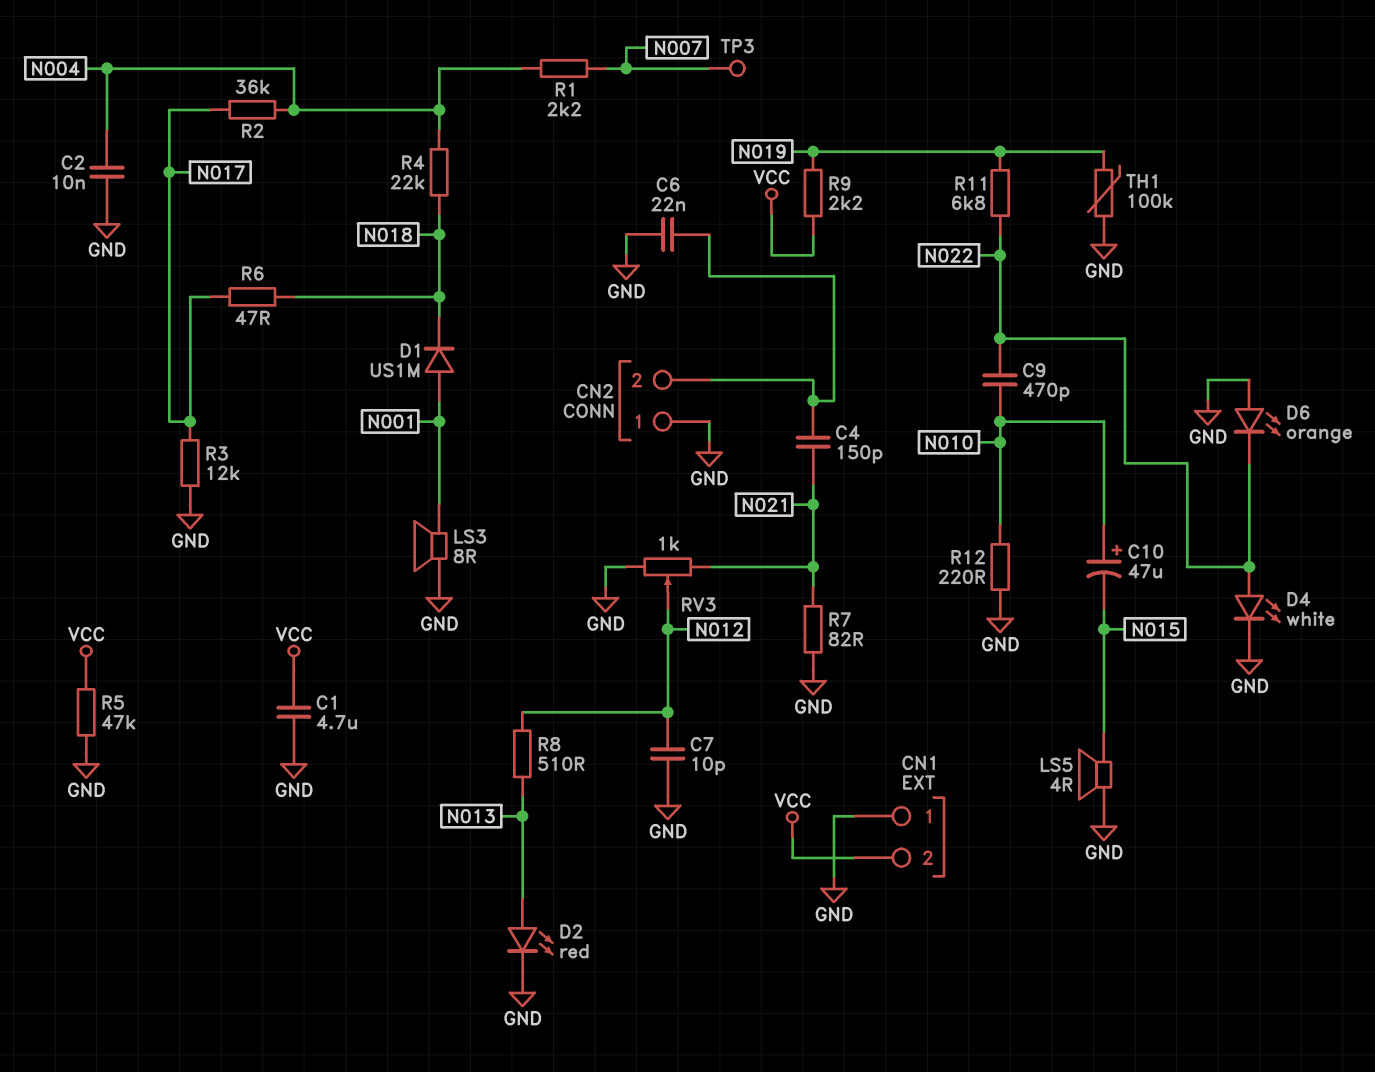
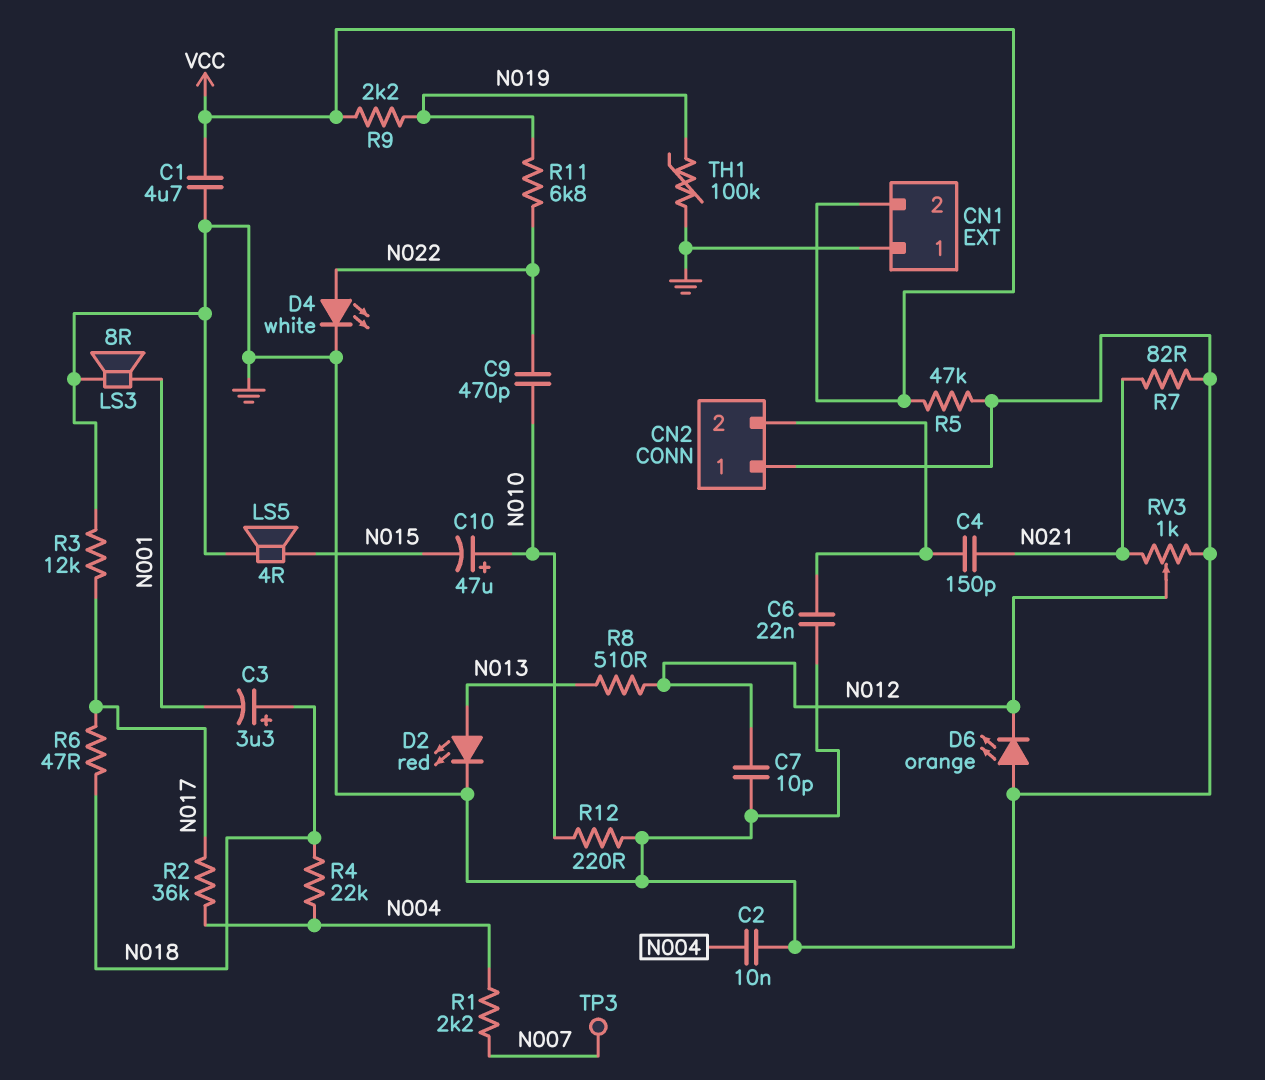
C3: none -> 3.3uF (plus N018, minus N001)
D1: diode US1M (A N001, K N018) -> none
D6: LED orange (A GND, K N022) -> LED orange (A GND, K N012)

